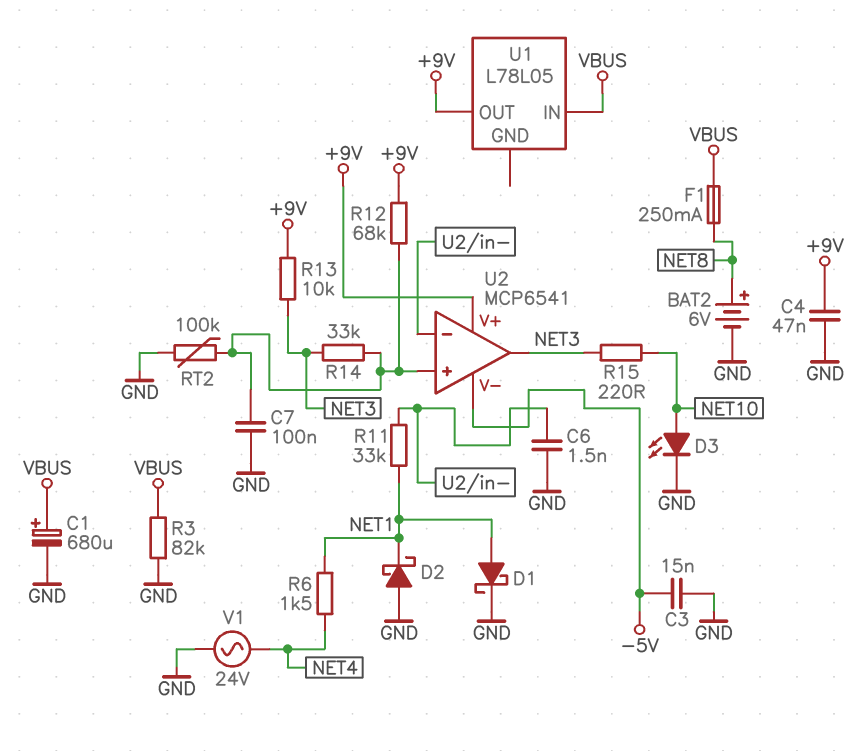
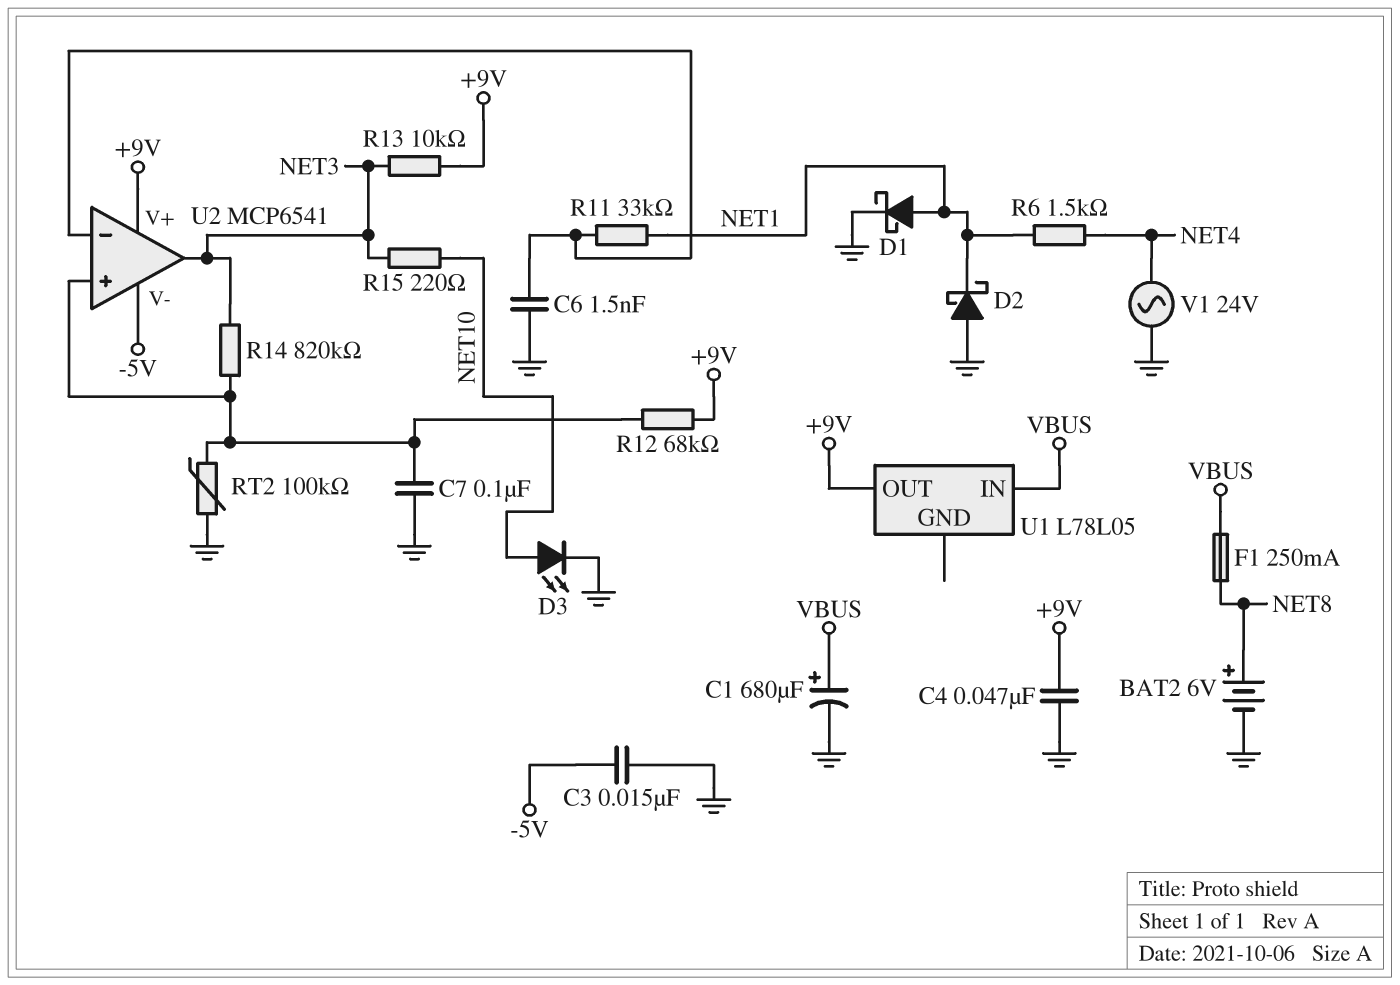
R3: 82k (GND, VBUS) -> none
R14: 33k (NET3, U2/in+) -> 820k (NET3, U2/in+)

